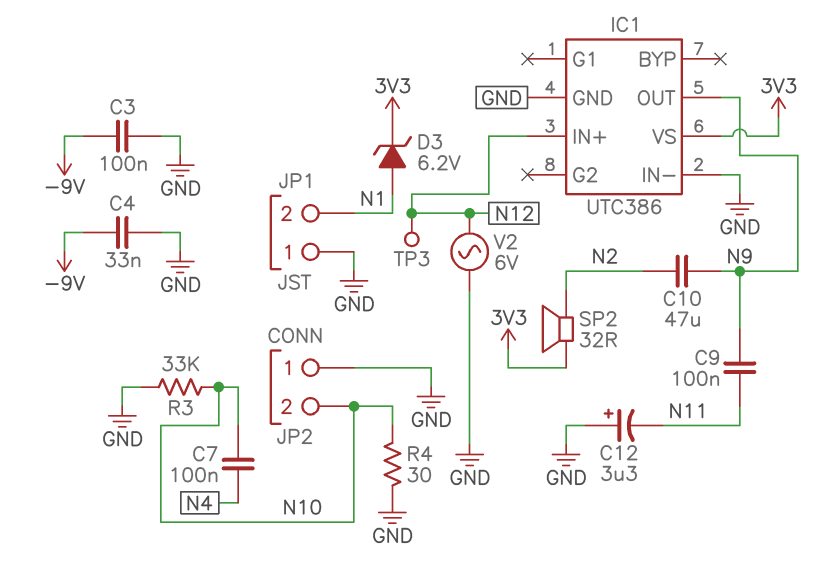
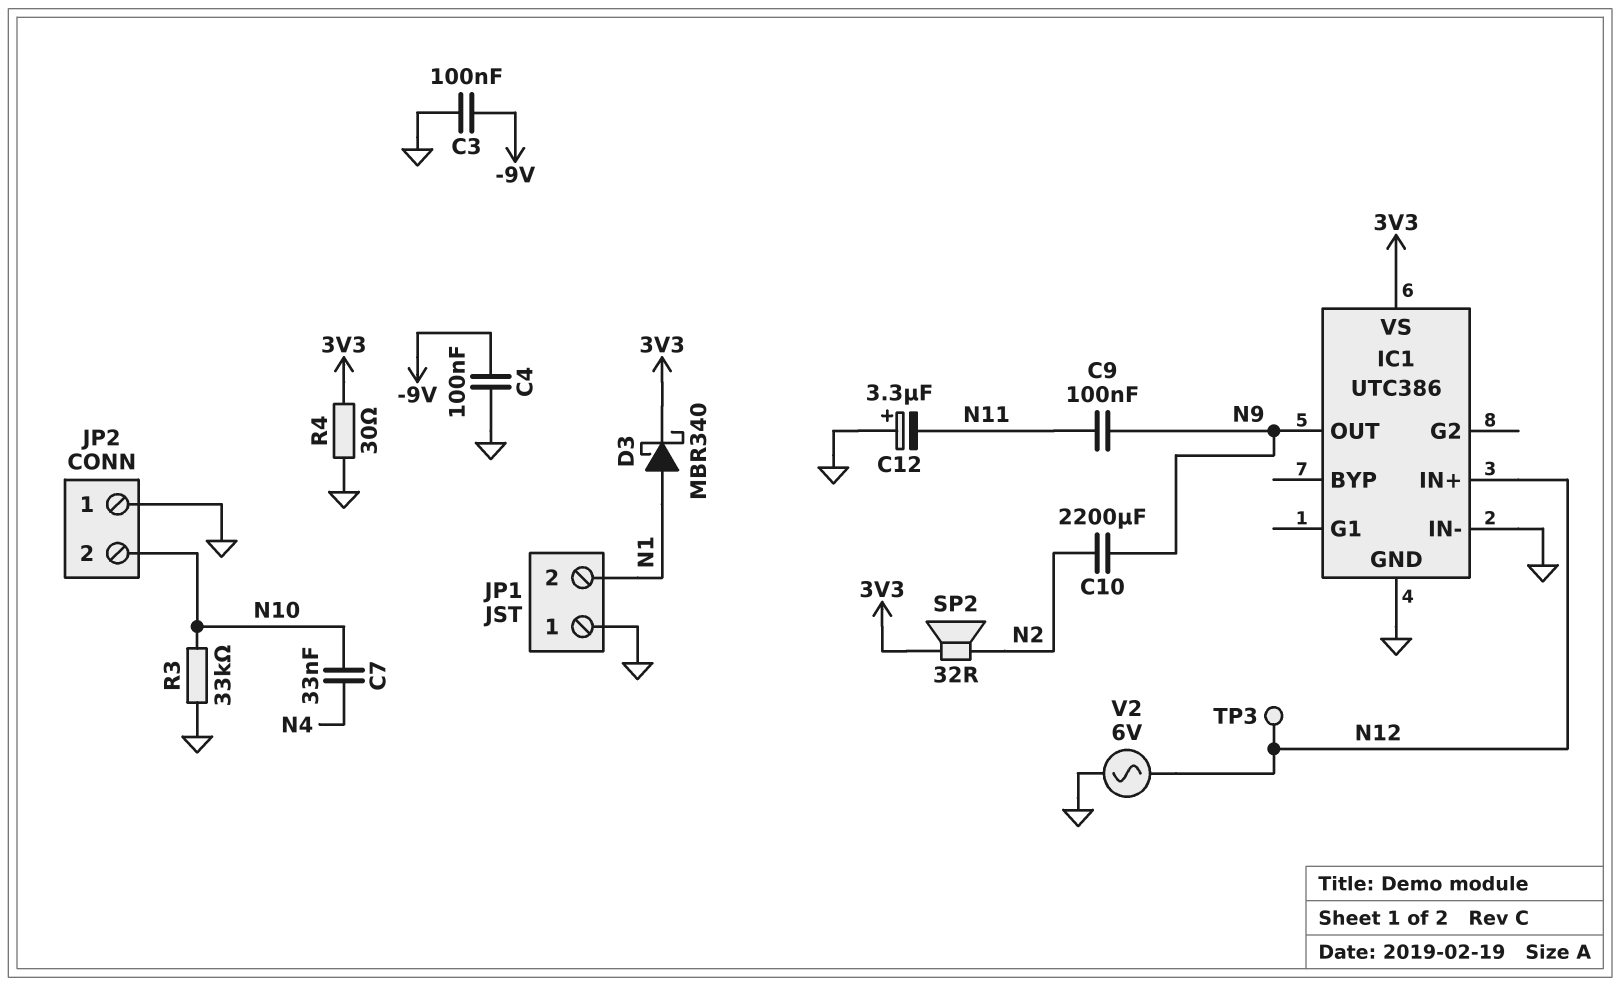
C4: 33nF (-9V, GND) -> 100nF (-9V, GND)
C7: 100nF (N4, N10) -> 33nF (N4, N10)
C10: 47uF (N2, N9) -> 2200uF (N2, N9)
D3: zener 6.2V (A N1, K 3V3) -> schottky MBR340 (A N1, K 3V3)
R4: 30 (GND, N10) -> 30 (3V3, GND)

